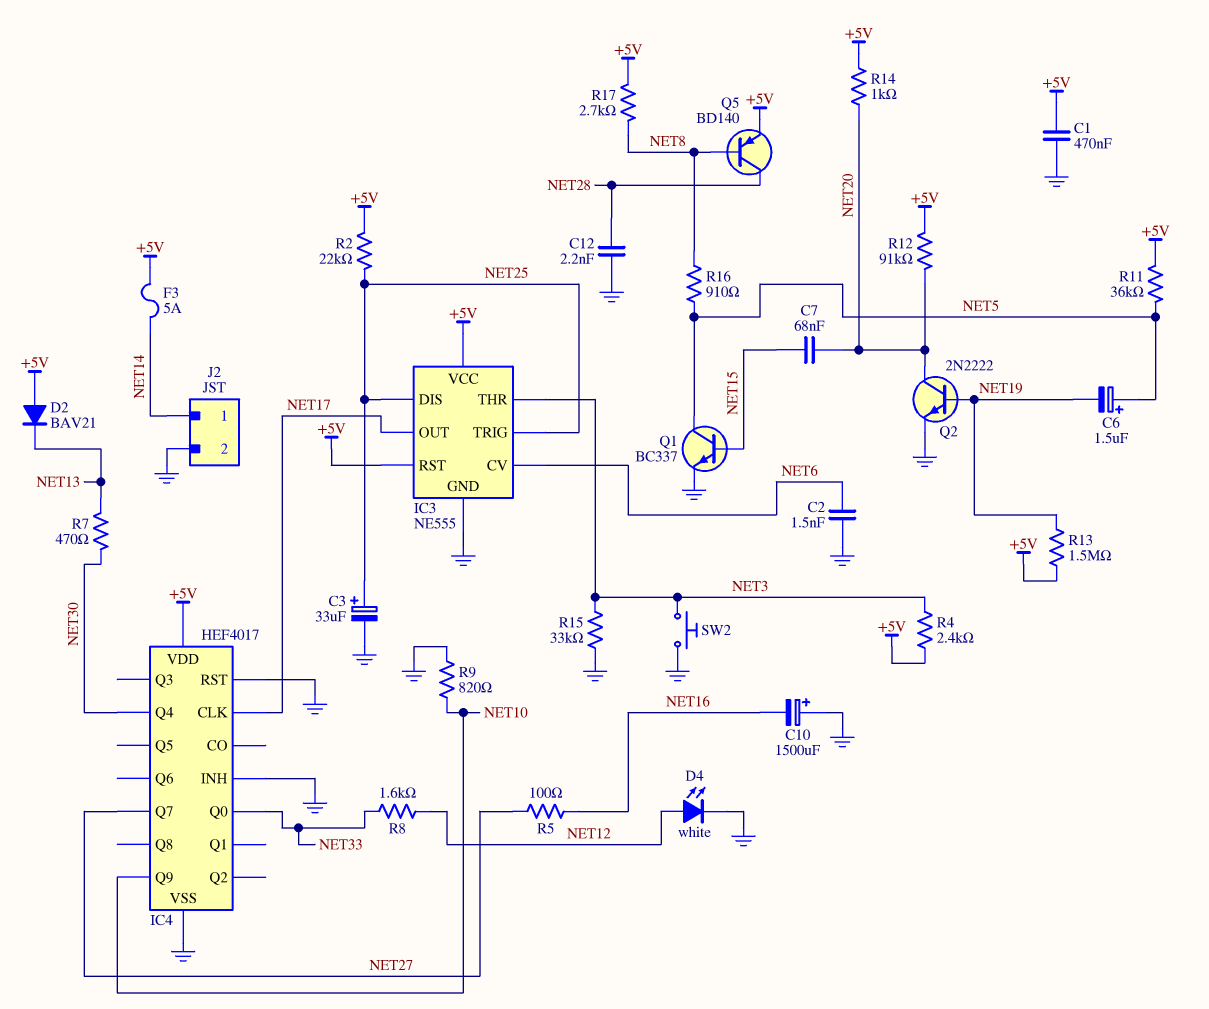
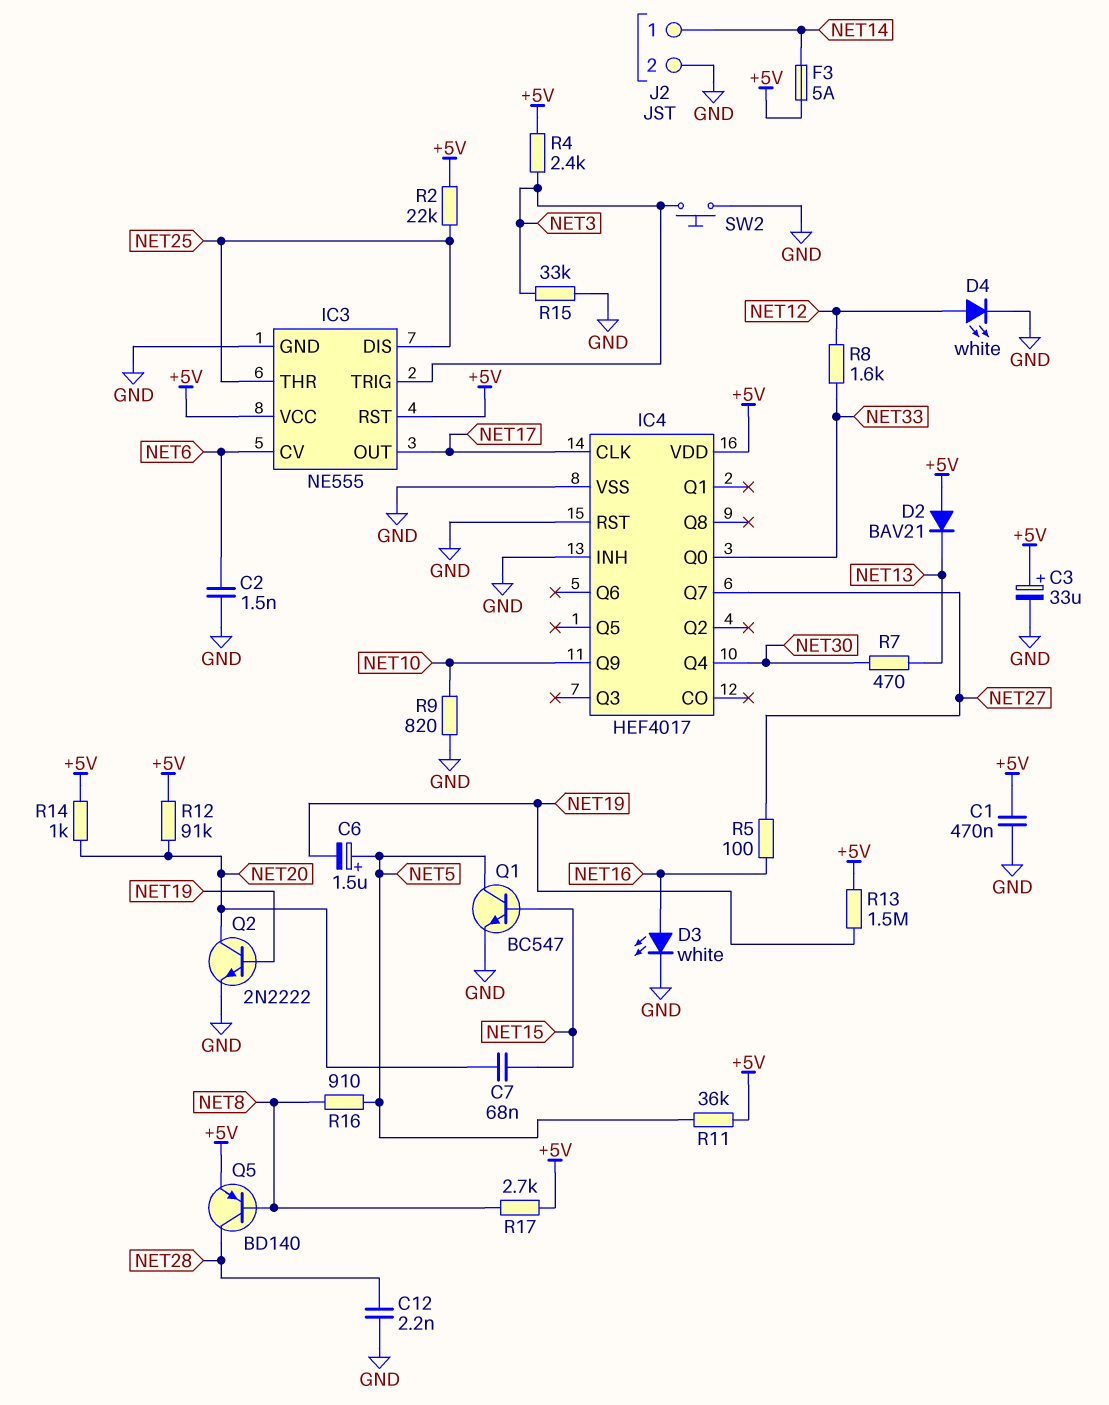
C3: 33uF (plus NET25, minus GND) -> 33uF (plus +5V, minus GND)
C10: 1500uF (plus GND, minus NET16) -> none
D3: none -> LED white (A NET16, K GND)
IC3 pin THR: NET3 -> NET25
IC3 pin TRIG: NET25 -> NET3
Q1: NPN BC337 (B NET15, C NET5, E GND) -> NPN BC547 (B NET15, C NET5, E GND)

